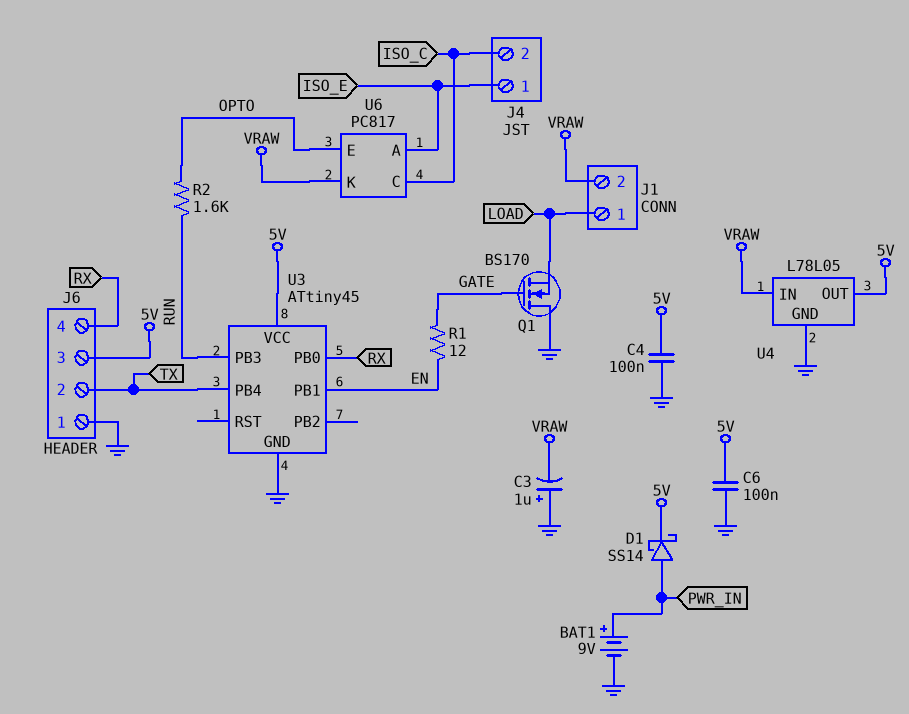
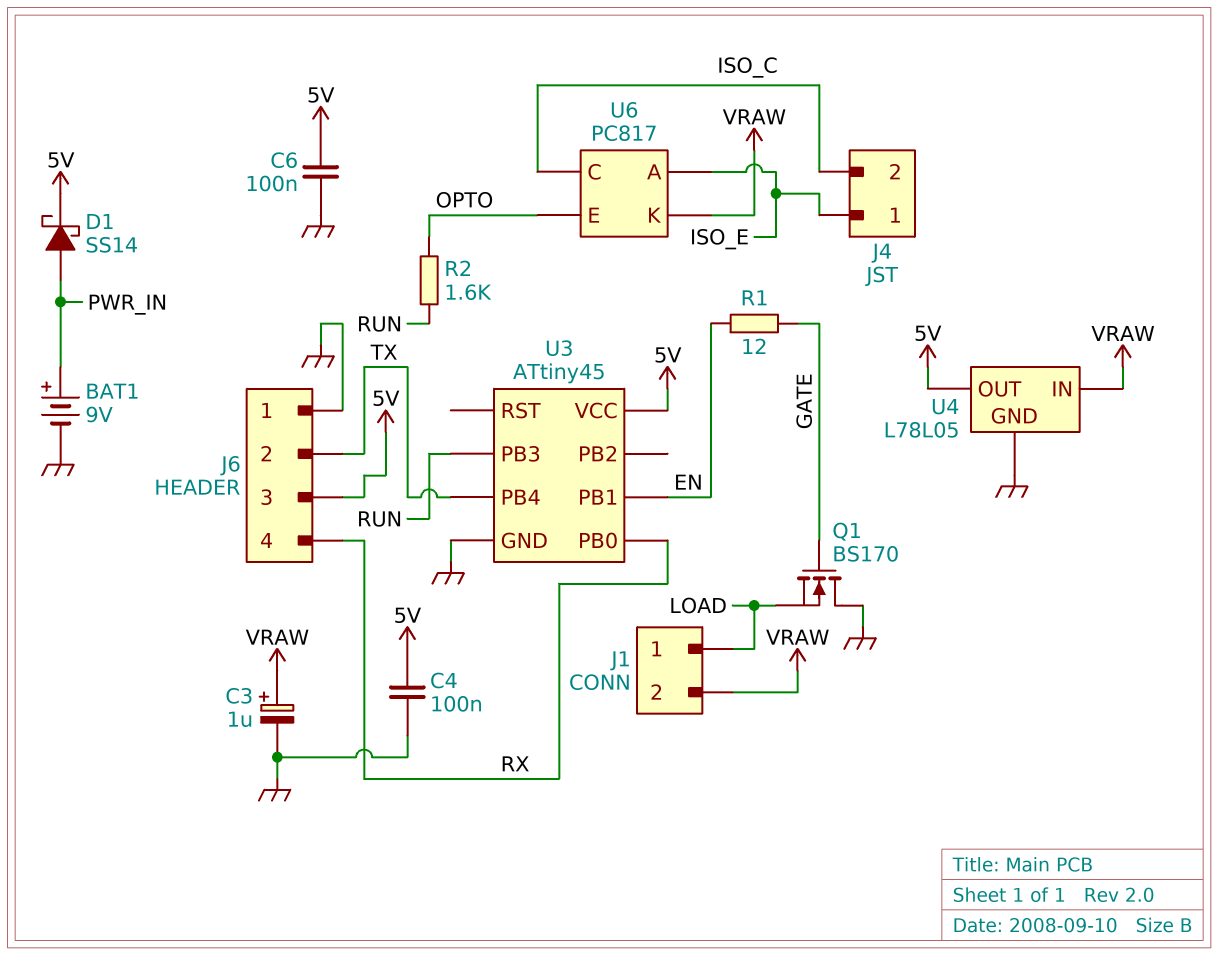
C3: 1uF (plus GND, minus VRAW) -> 1uF (plus VRAW, minus GND)

